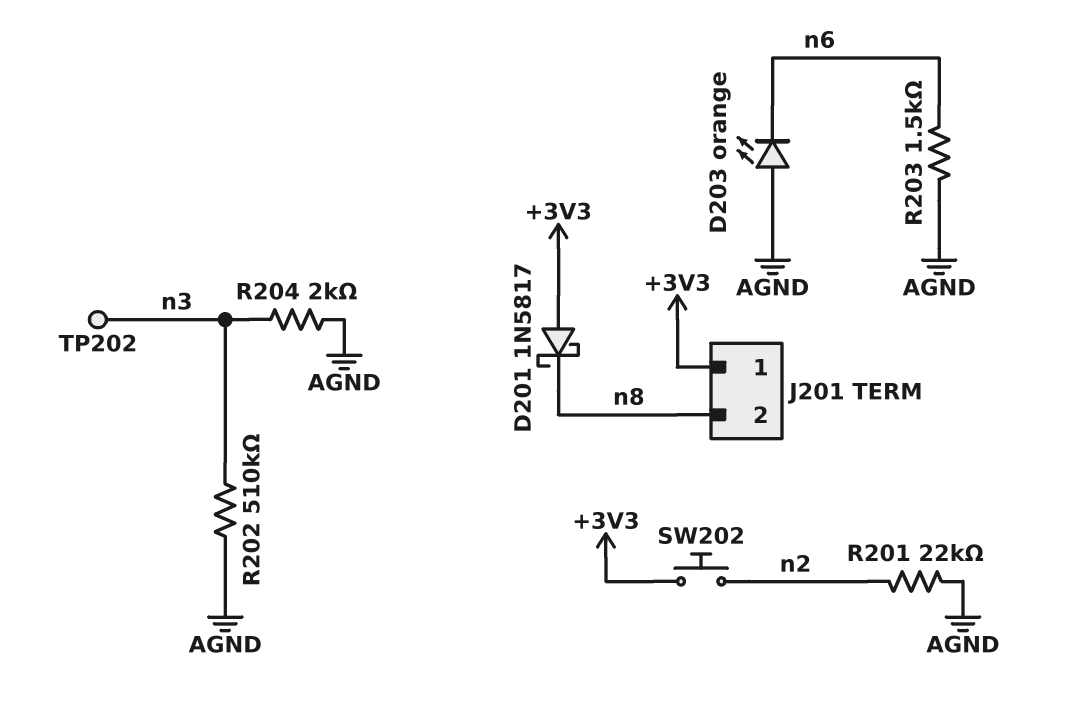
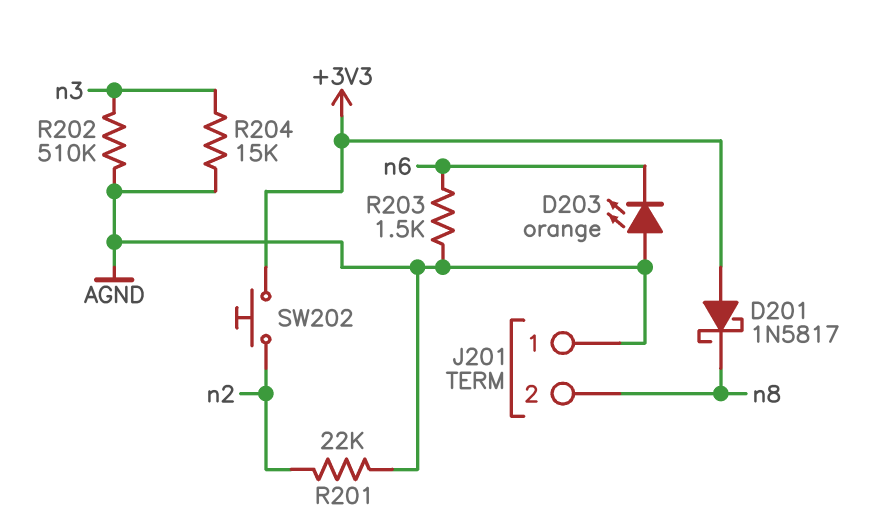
J201 pin 1: +3V3 -> AGND
R204: 2k (AGND, n3) -> 15k (AGND, n3)
TP202: test point (n3) -> none

